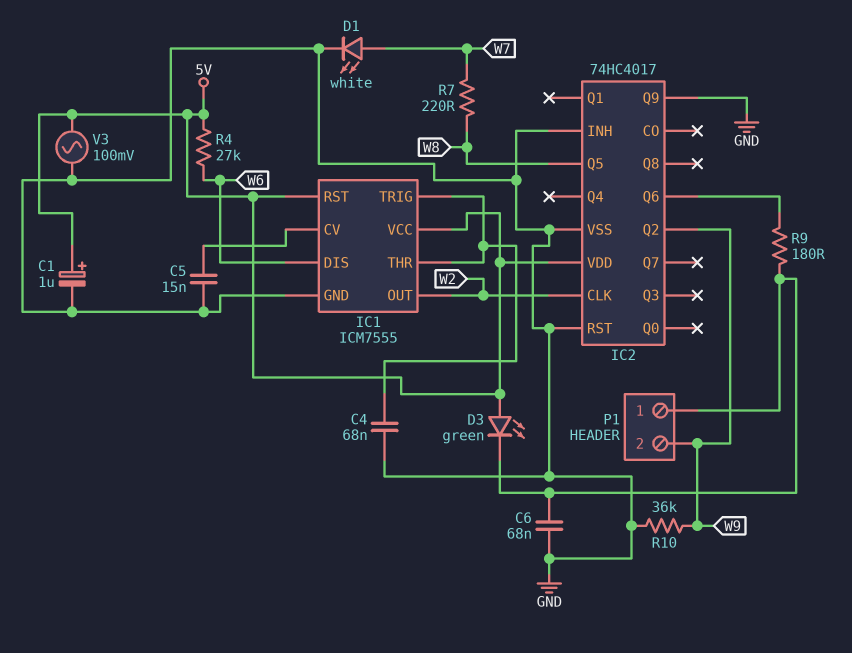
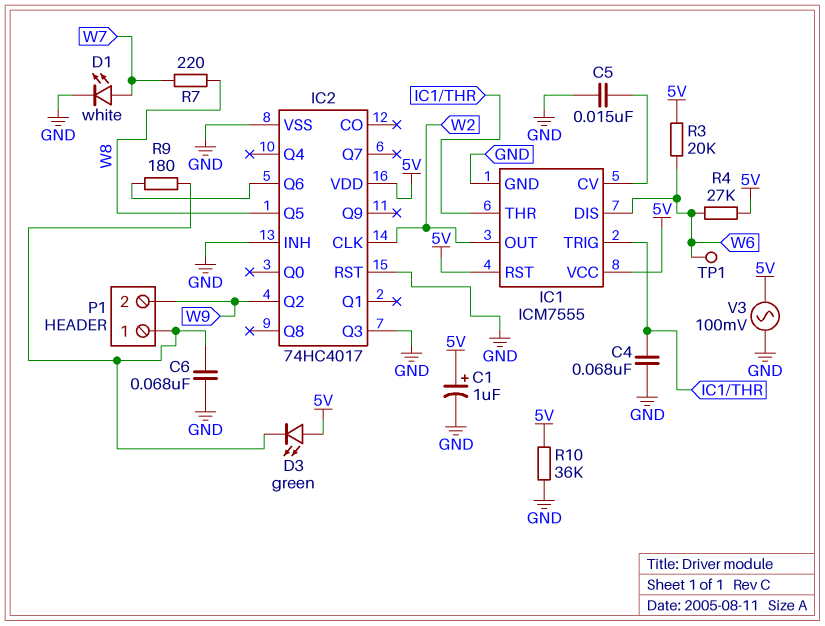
IC2 pin Q3: none -> GND
IC2 pin Q9: GND -> none
R3: none -> 20k (5V, W6)
R10: 36k (GND, W9) -> 36k (5V, GND)
TP1: none -> test point (W6)

